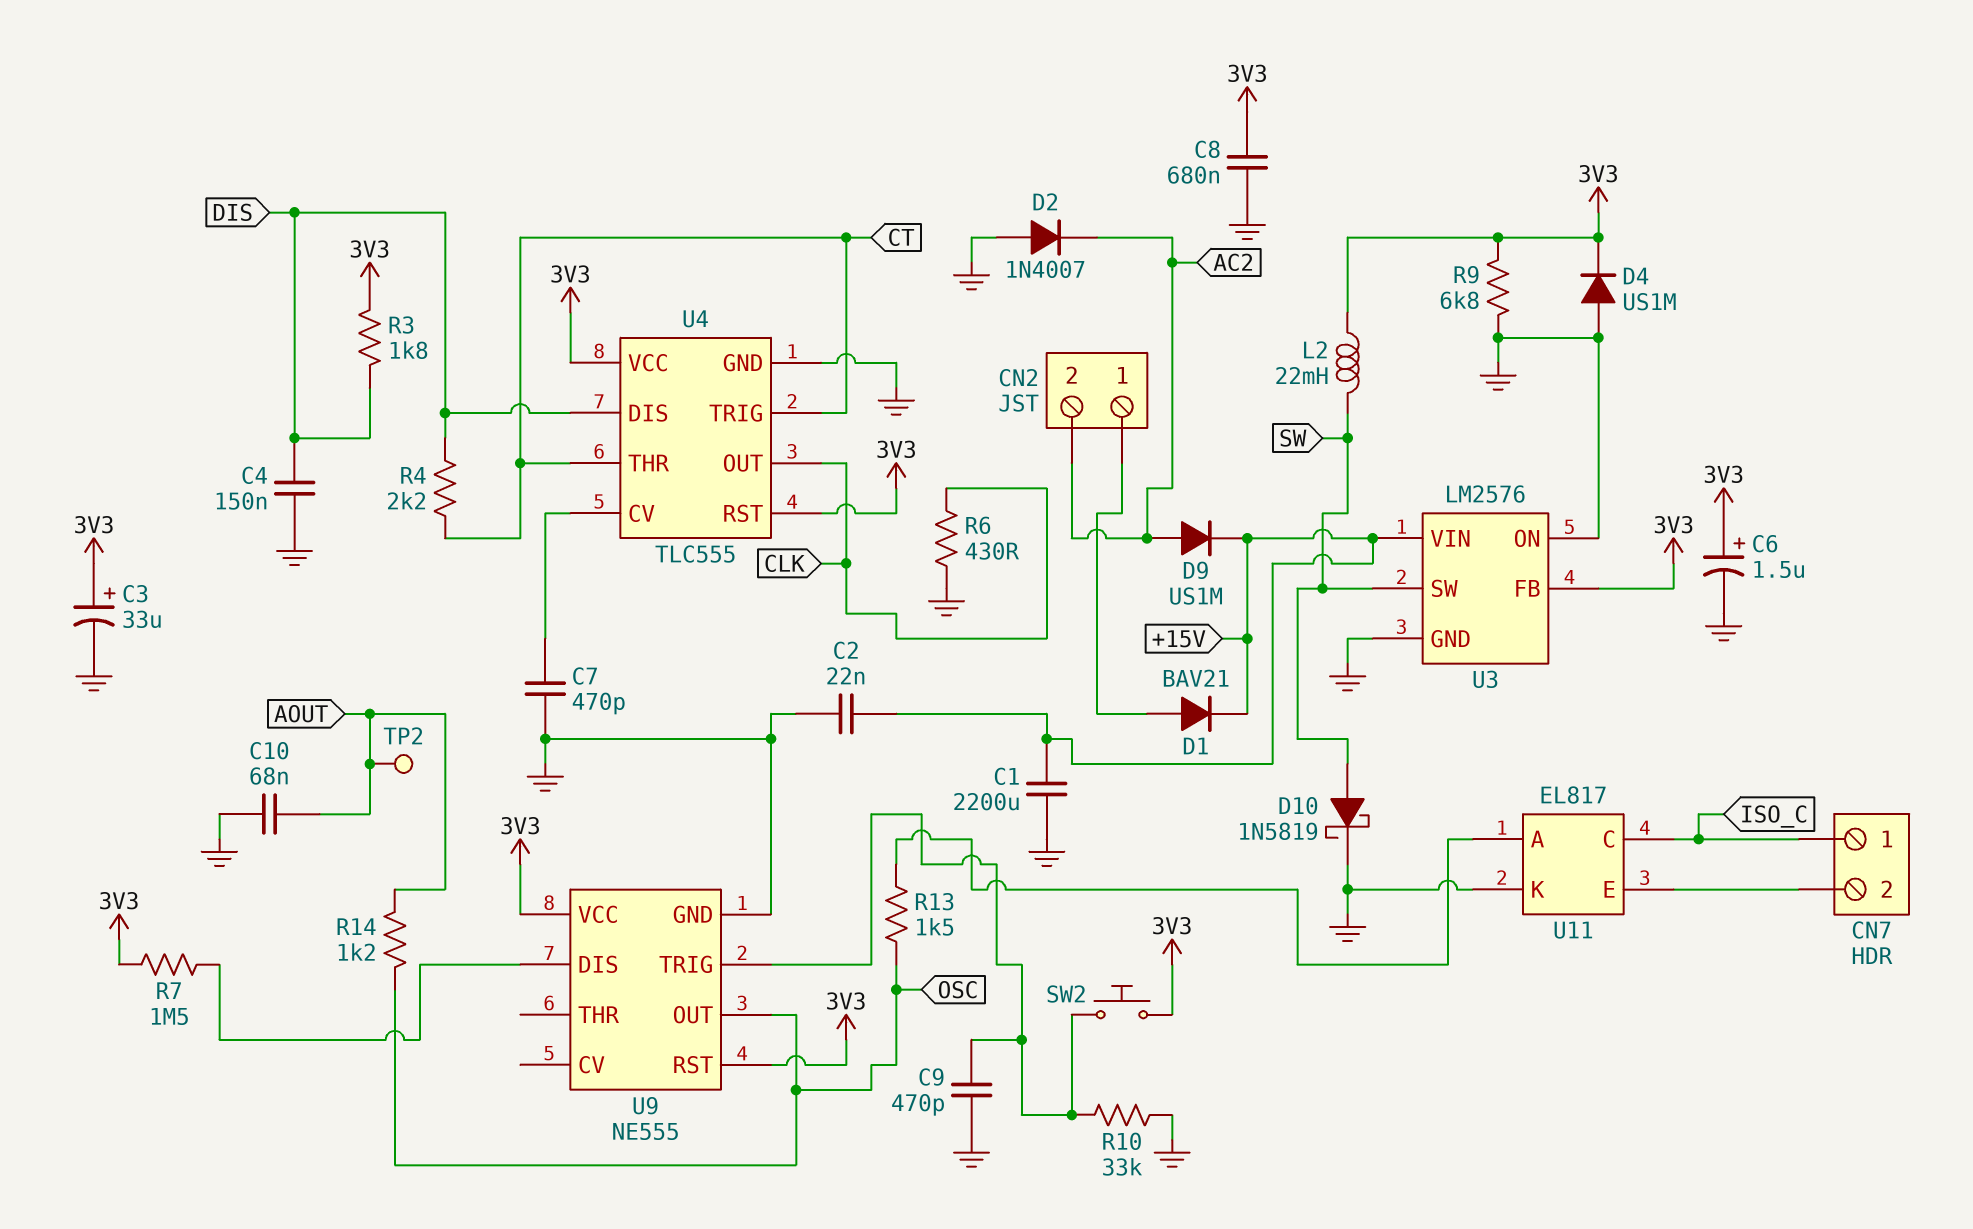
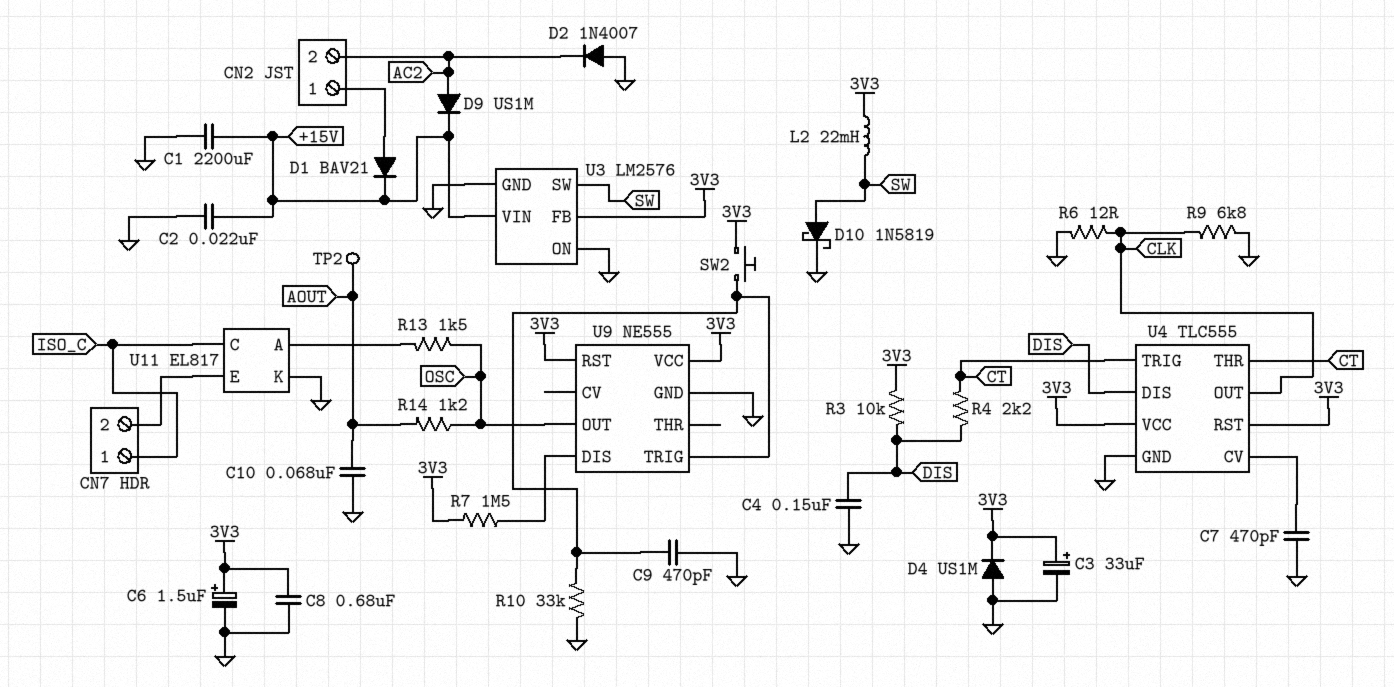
R3: 1.8k (3V3, DIS) -> 10k (3V3, DIS)
R6: 430 (CLK, GND) -> 12 (CLK, GND)
R9: 6.8k (3V3, GND) -> 6.8k (CLK, GND)

